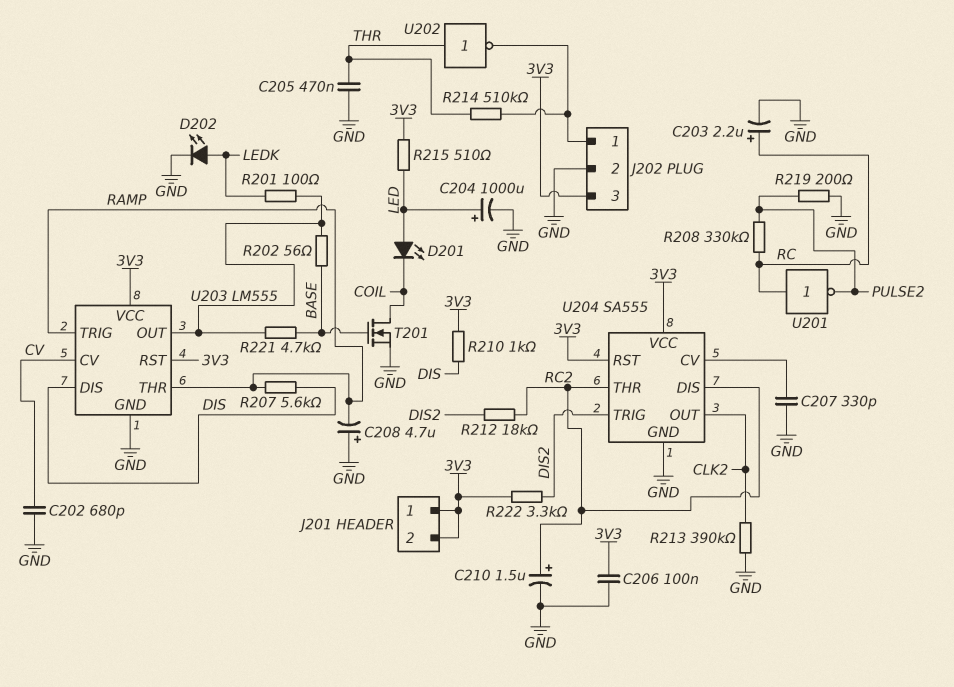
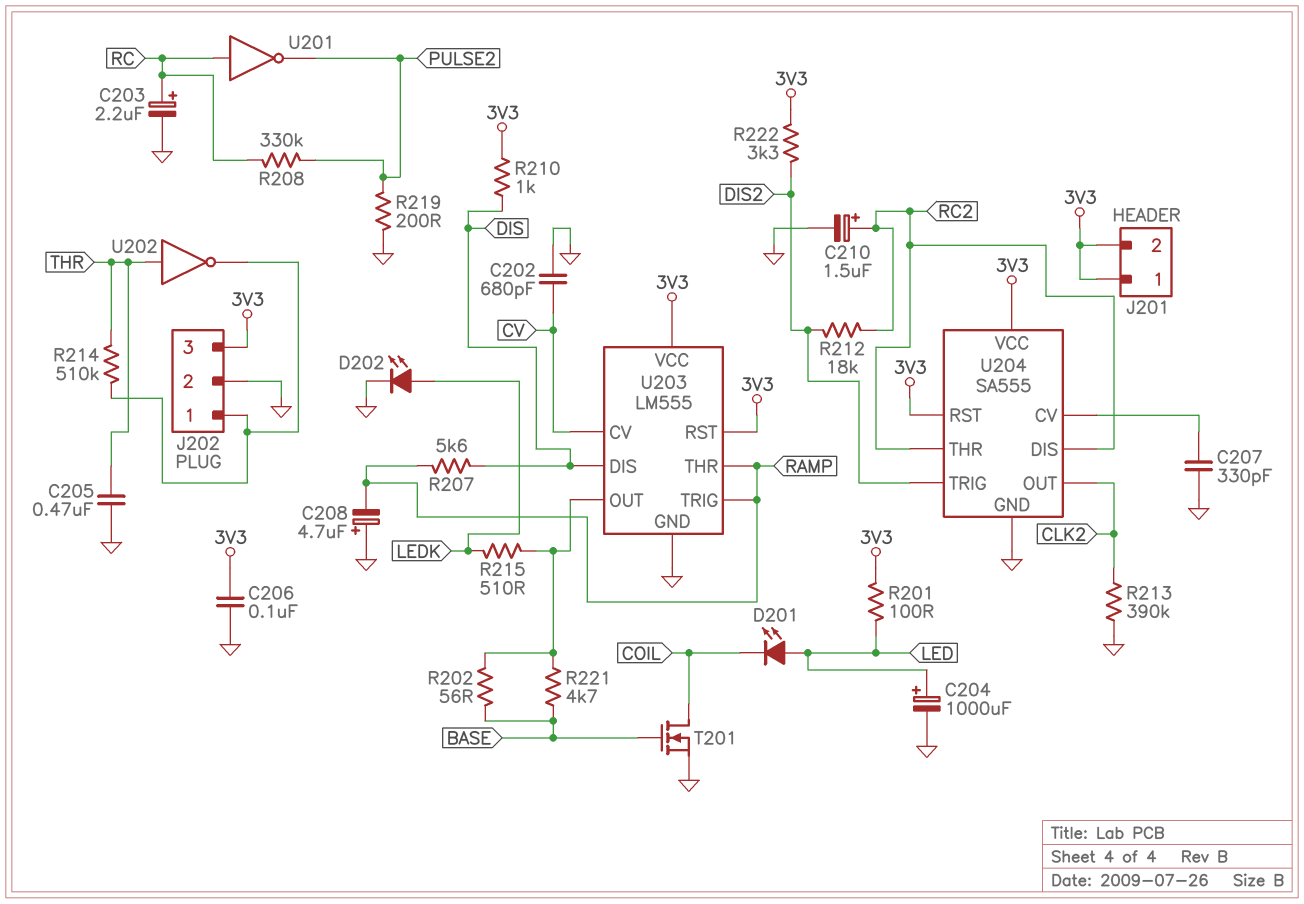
R201: 100 (LEDK, U203/OUT) -> 100 (3V3, LED)
R215: 510 (3V3, LED) -> 510 (LEDK, U203/OUT)

